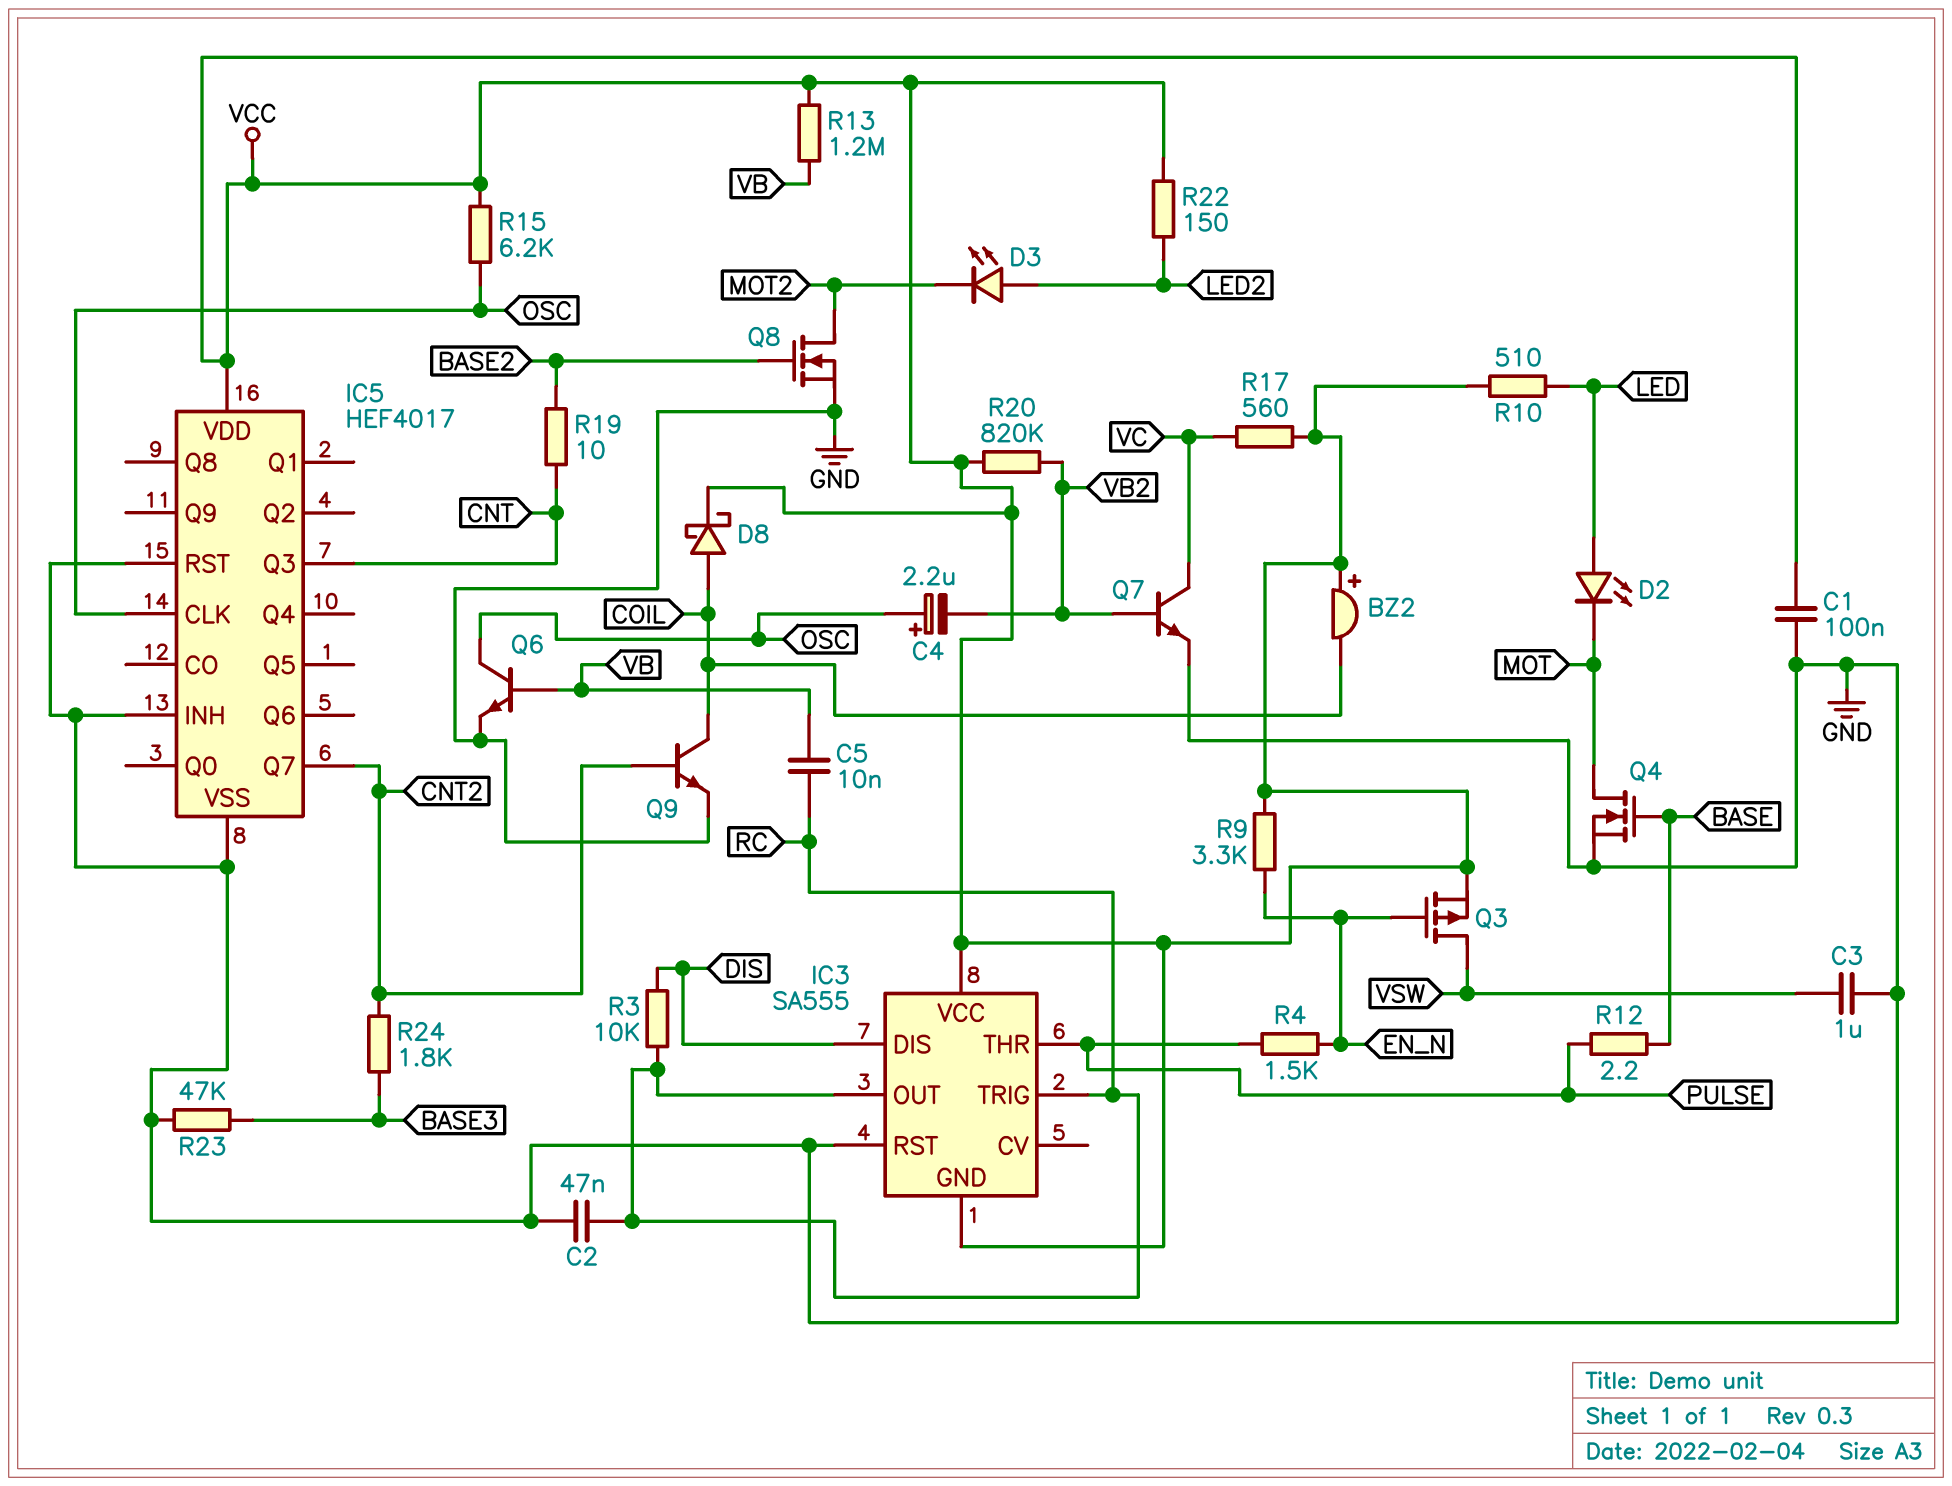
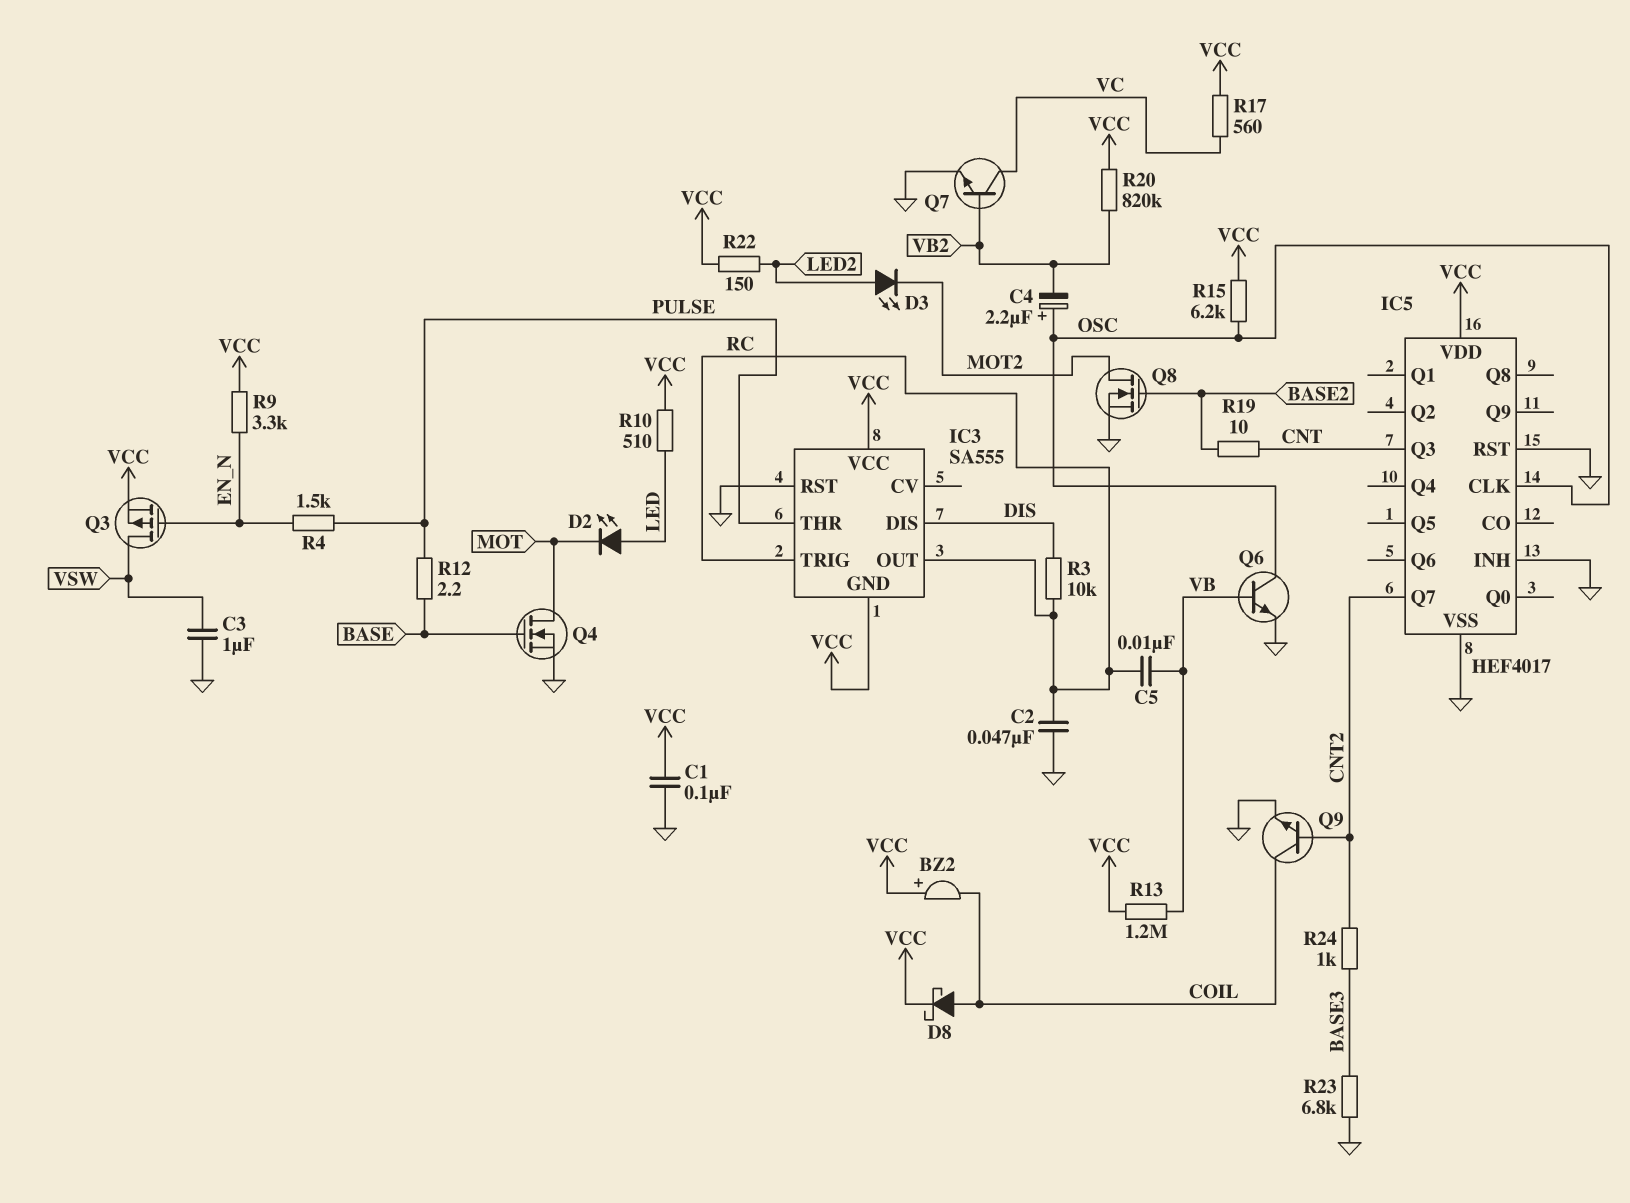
R23: 47k (BASE3, GND) -> 6.8k (BASE3, GND)
R24: 1.8k (BASE3, CNT2) -> 1k (BASE3, CNT2)

